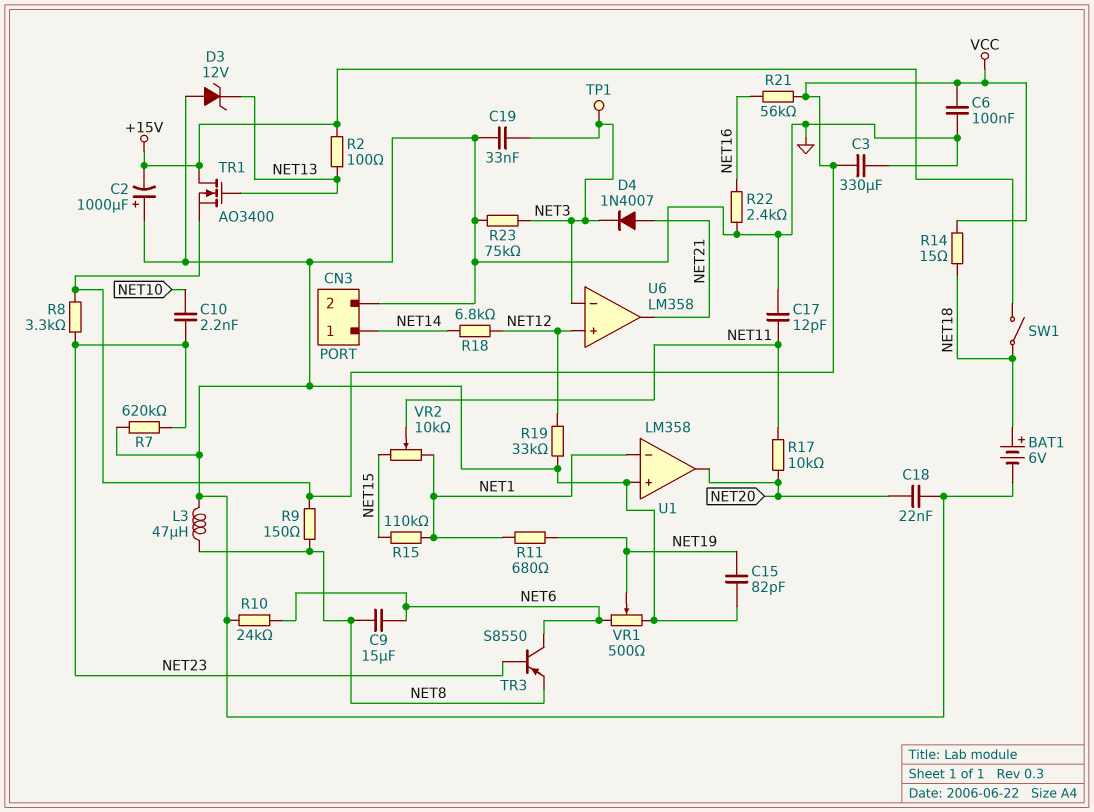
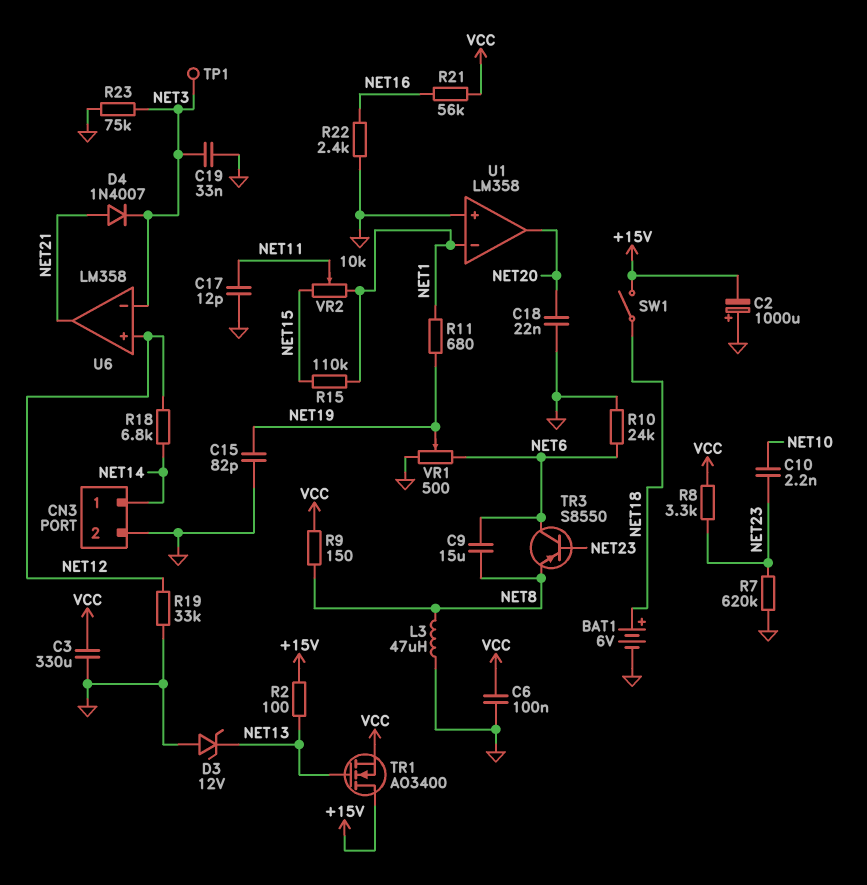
R14: 15 (NET18, VCC) -> none
R17: 10k (NET11, NET20) -> none

